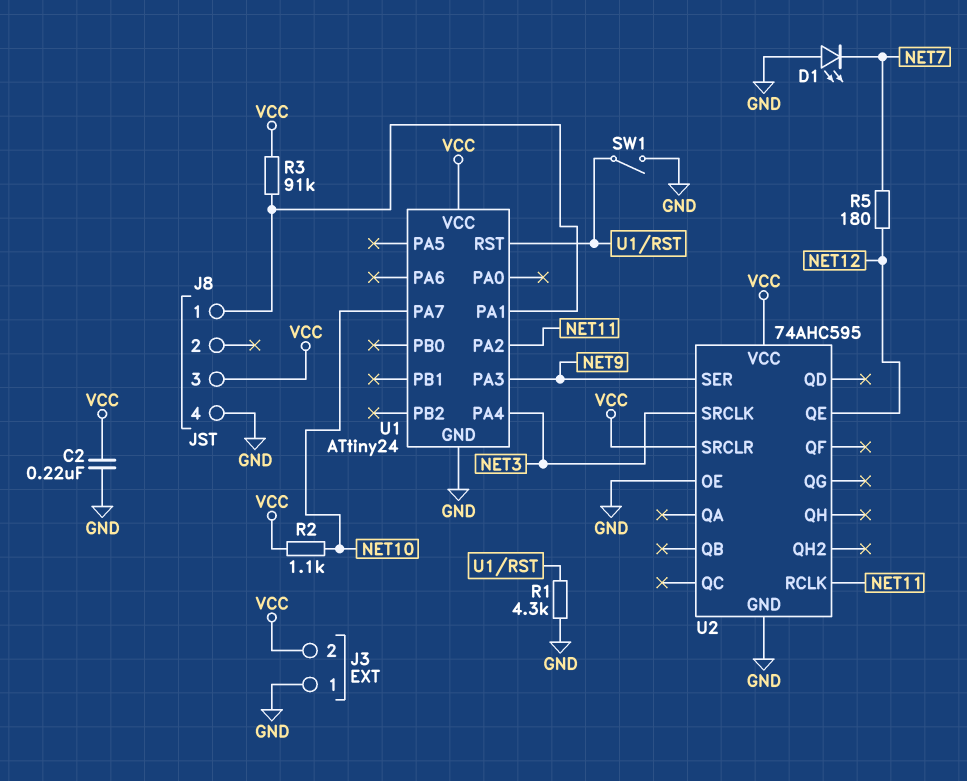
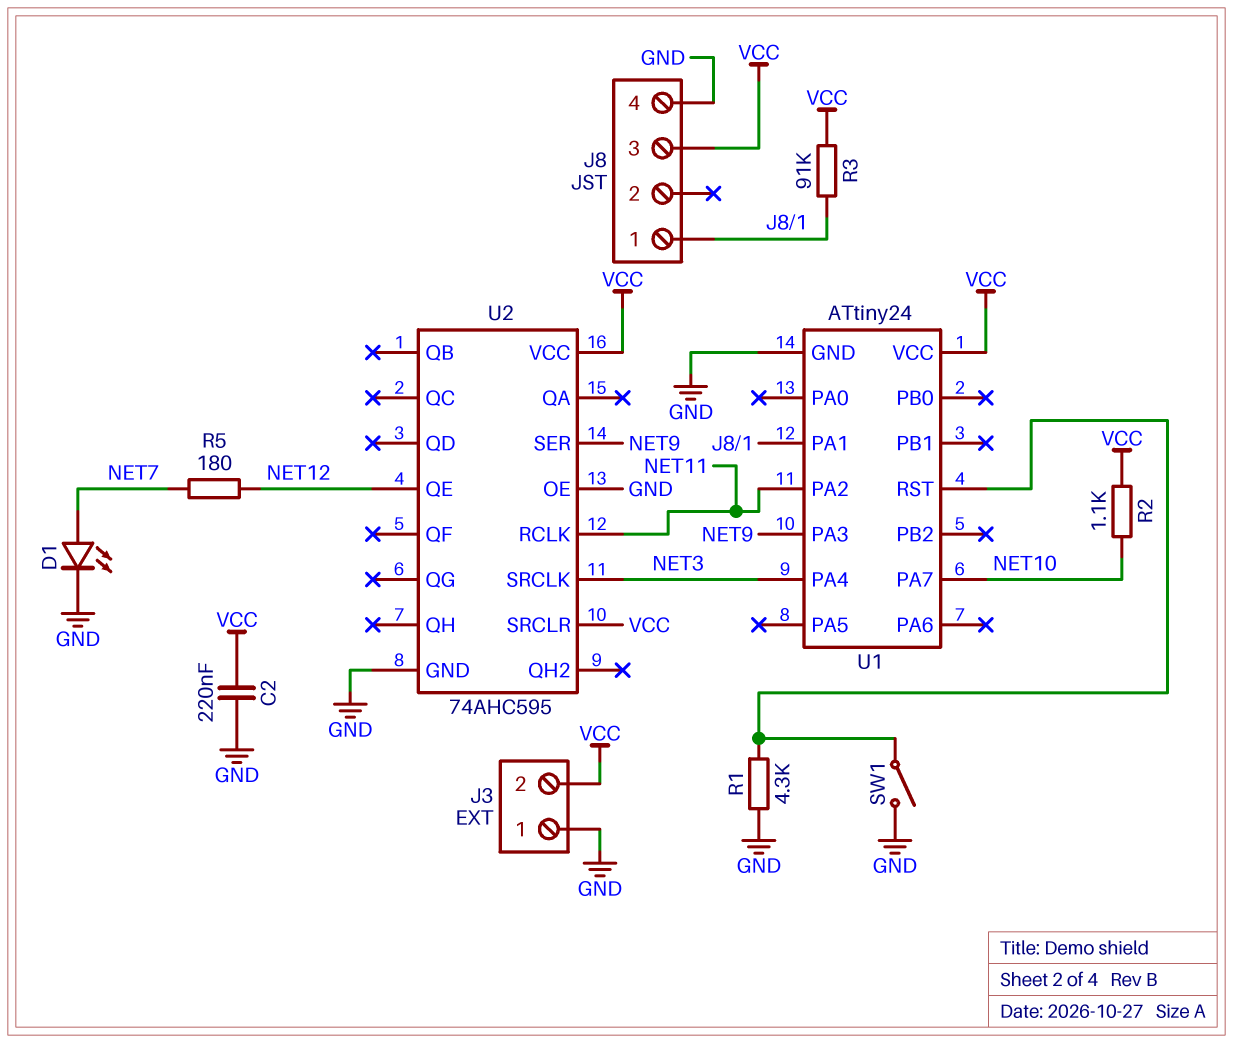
D1: LED (A GND, K NET7) -> LED (A NET7, K GND)

